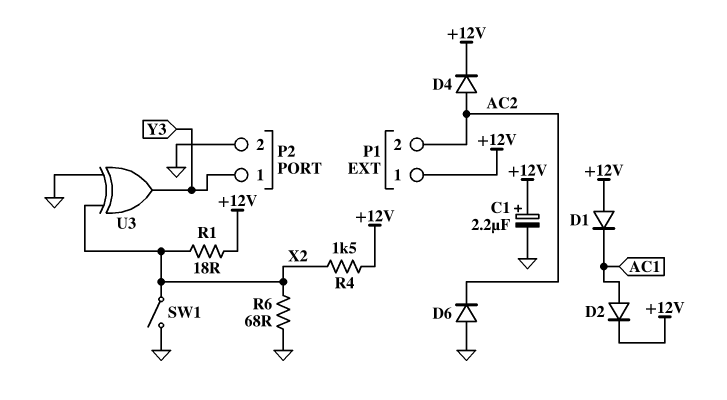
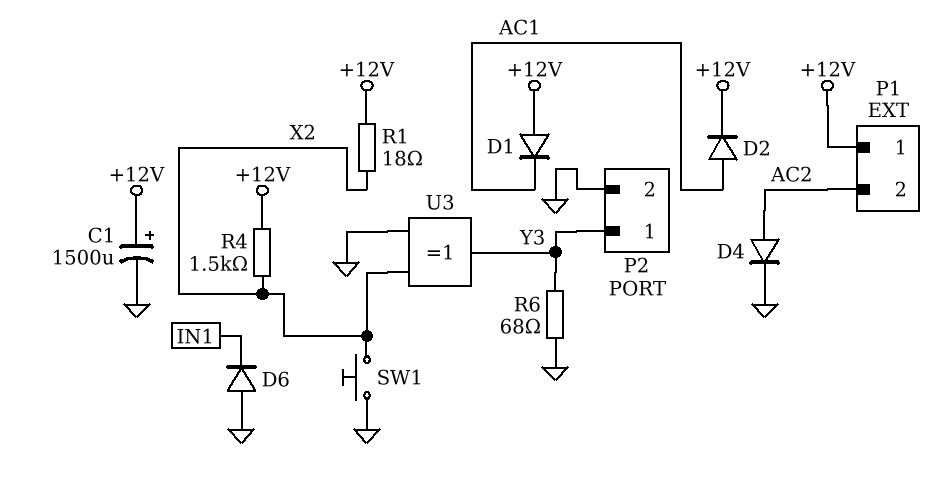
C1: 2.2uF (plus +12V, minus GND) -> 1500uF (plus +12V, minus GND)
D4: diode (A AC2, K +12V) -> diode (A AC2, K GND)
D6: diode (A GND, K AC2) -> diode (A GND, K IN1)
R6: 68 (GND, X2) -> 68 (GND, Y3)
SW1: switch (GND, X2) -> button (GND, X2)

